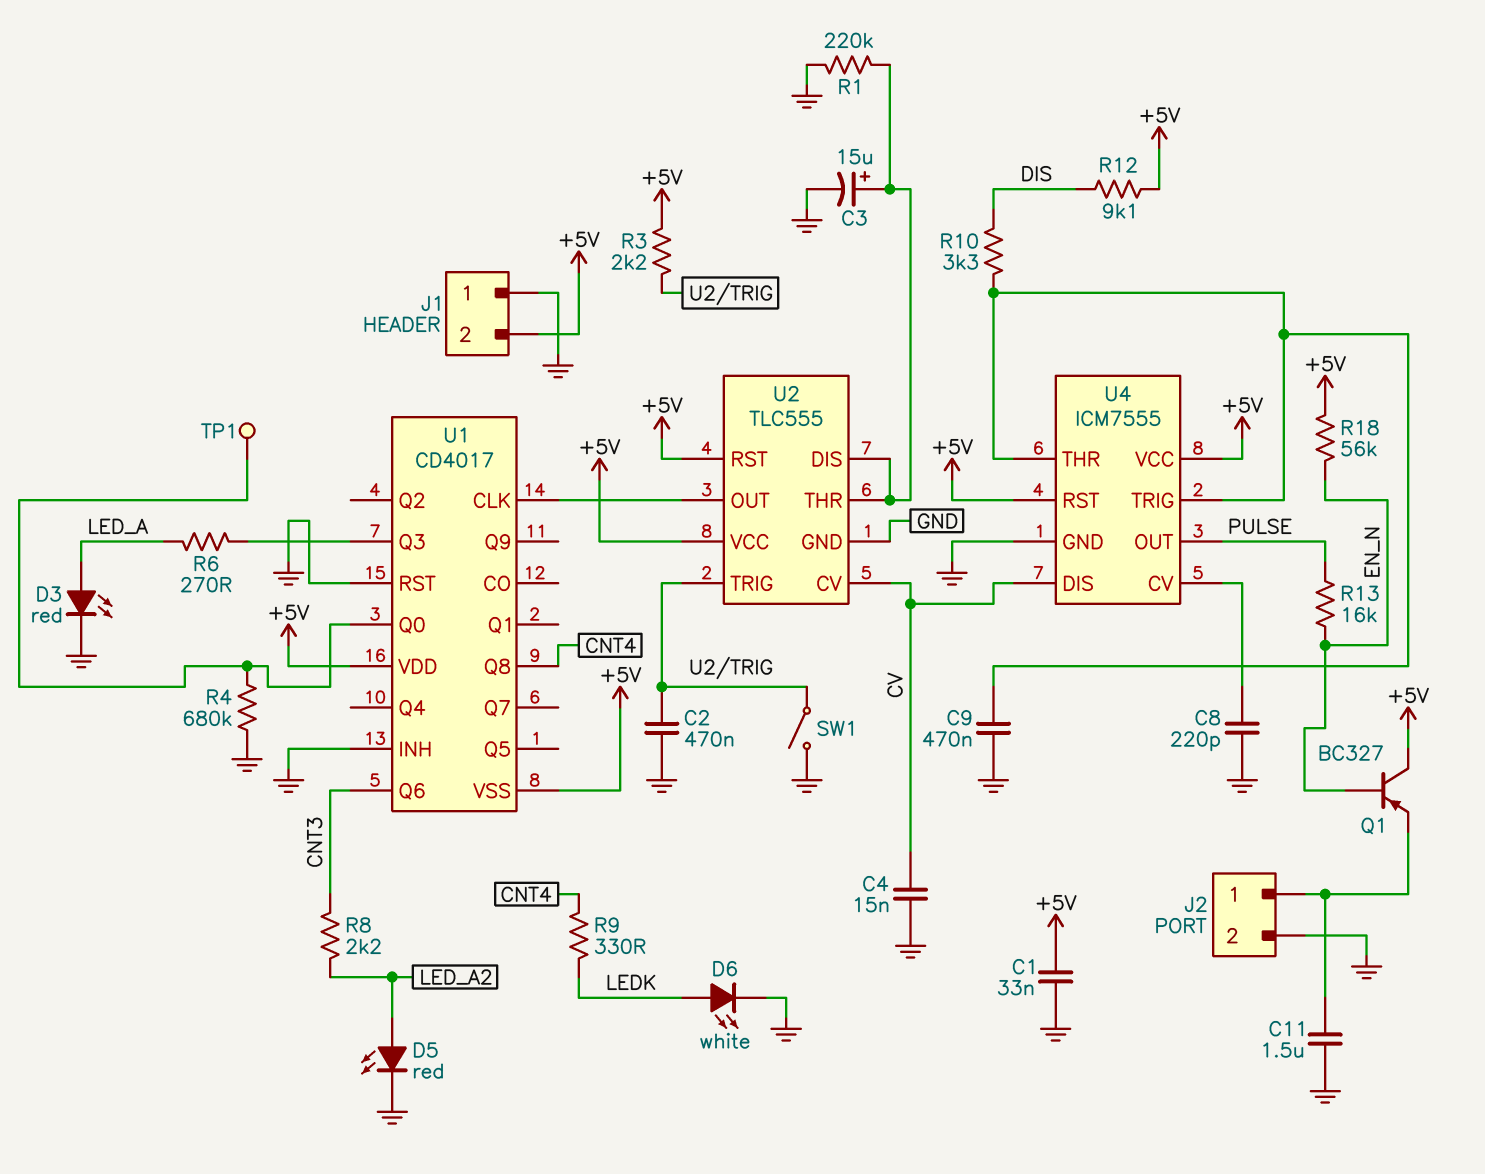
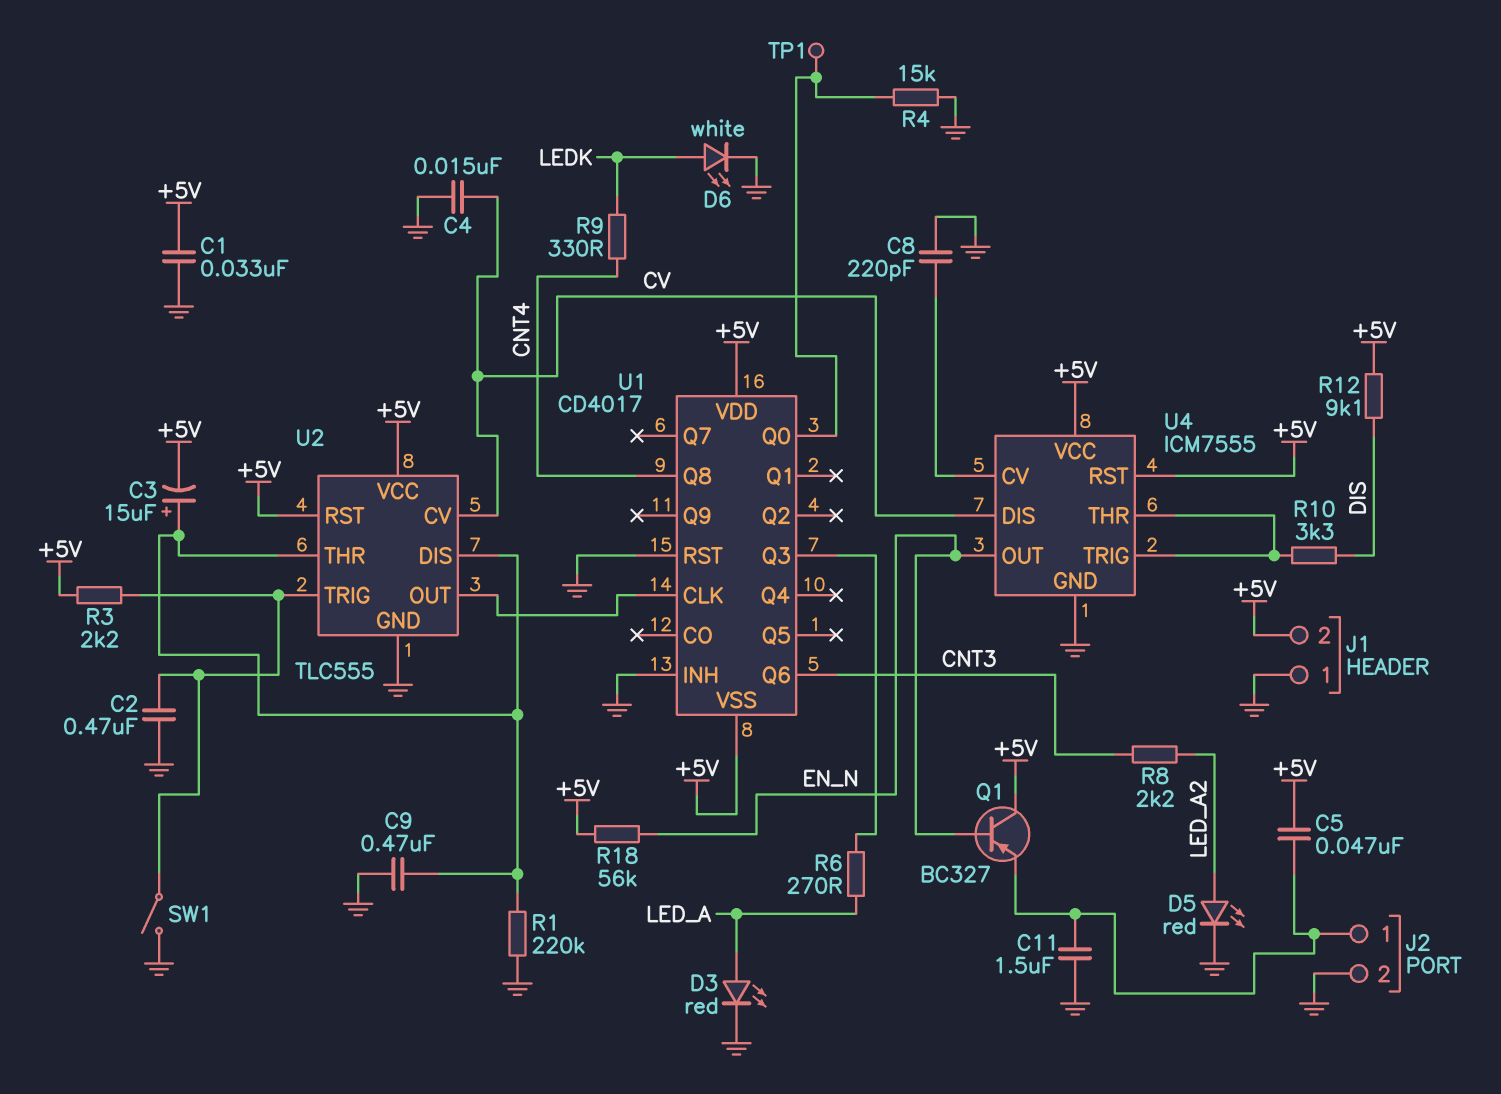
C3: 15uF (plus U2/DIS, minus GND) -> 15uF (plus U2/DIS, minus +5V)
C5: none -> 47nF (+5V, J2/1)
C9: 470nF (GND, U4/THR) -> 470nF (GND, U2/DIS)
R4: 680k (GND, U1/Q0) -> 15k (GND, U1/Q0)
R13: 16k (EN_N, PULSE) -> none
U4 pin OUT: PULSE -> EN_N

